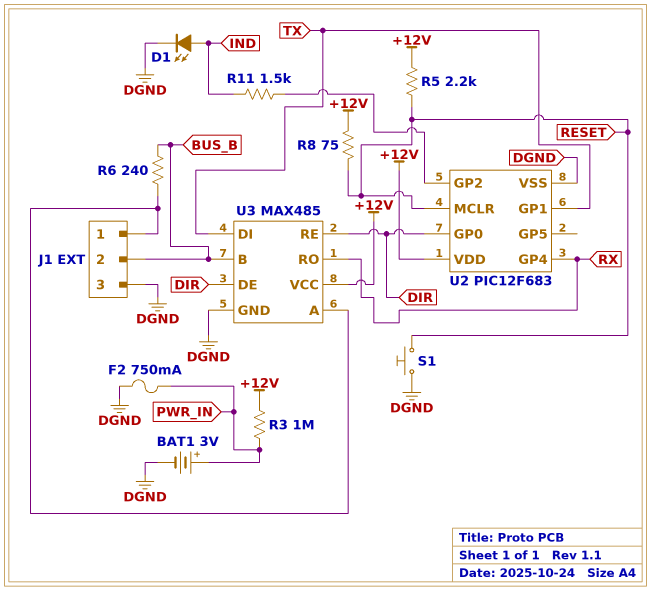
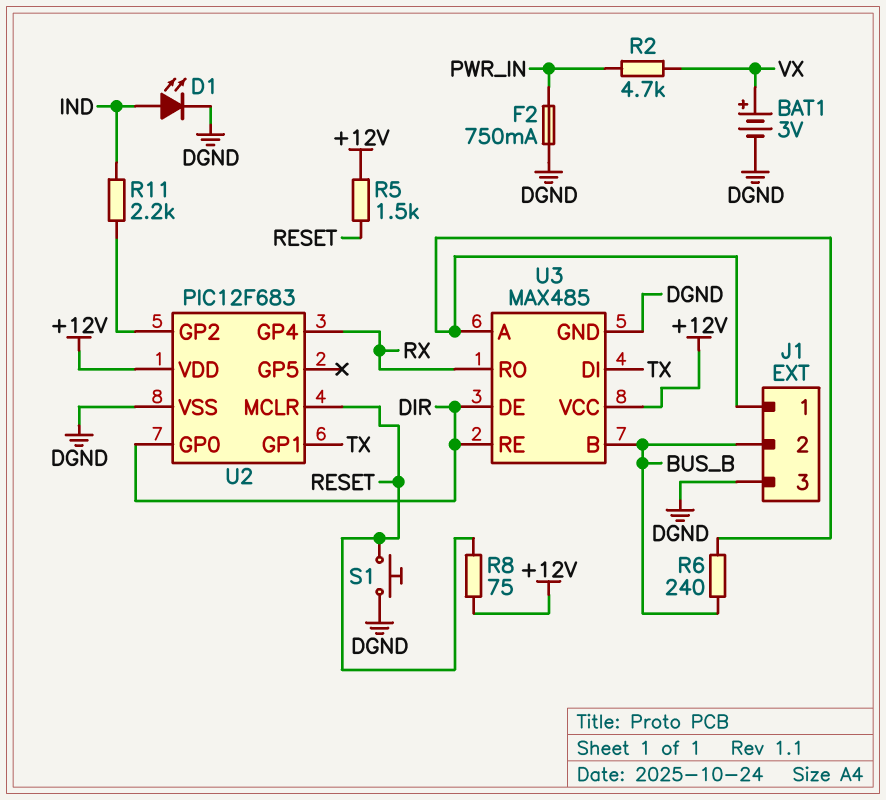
BAT1: 3V (plus PWR_IN, minus DGND) -> 3V (plus VX, minus DGND)
R2: none -> 4.7k (PWR_IN, VX)
R3: 1M (+12V, PWR_IN) -> none
R5: 2.2k (+12V, RESET) -> 1.5k (+12V, RESET)
R11: 1.5k (IND, U2/GP2) -> 2.2k (IND, U2/GP2)

